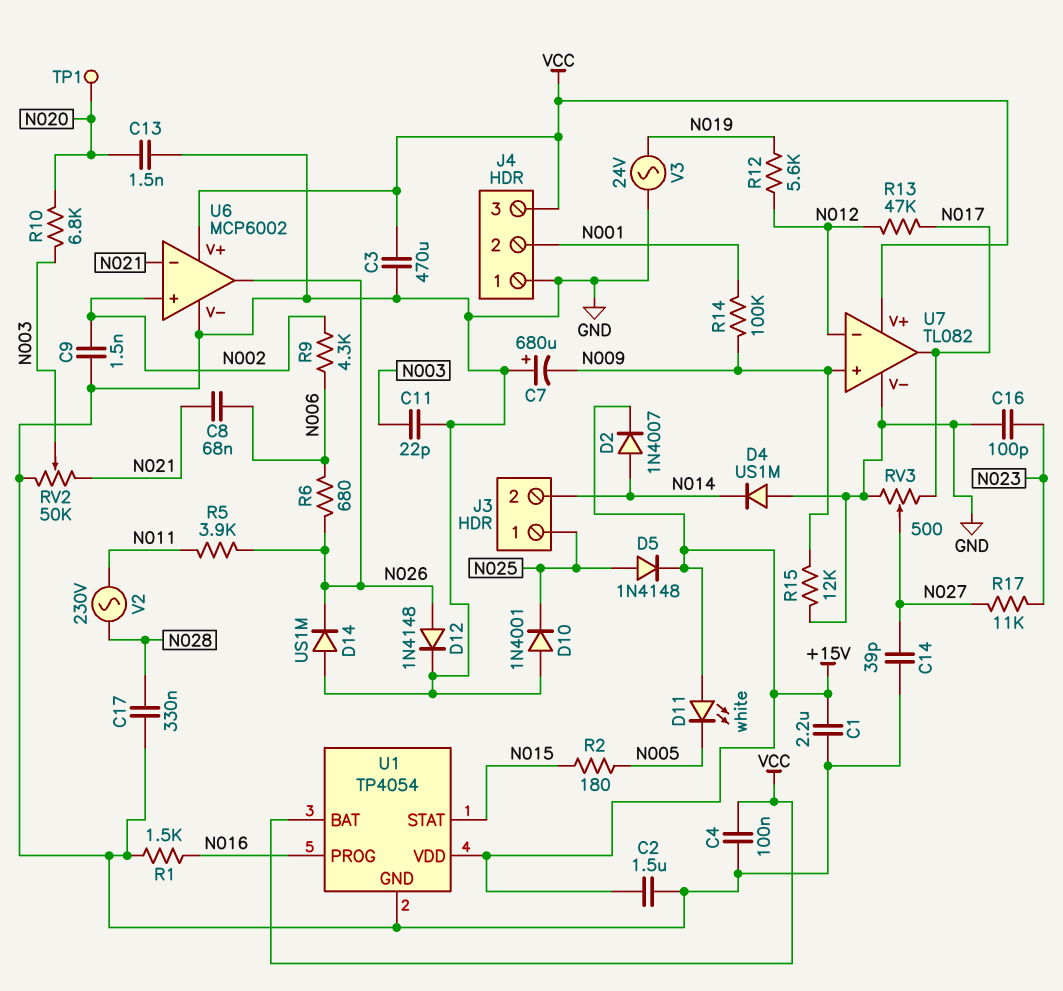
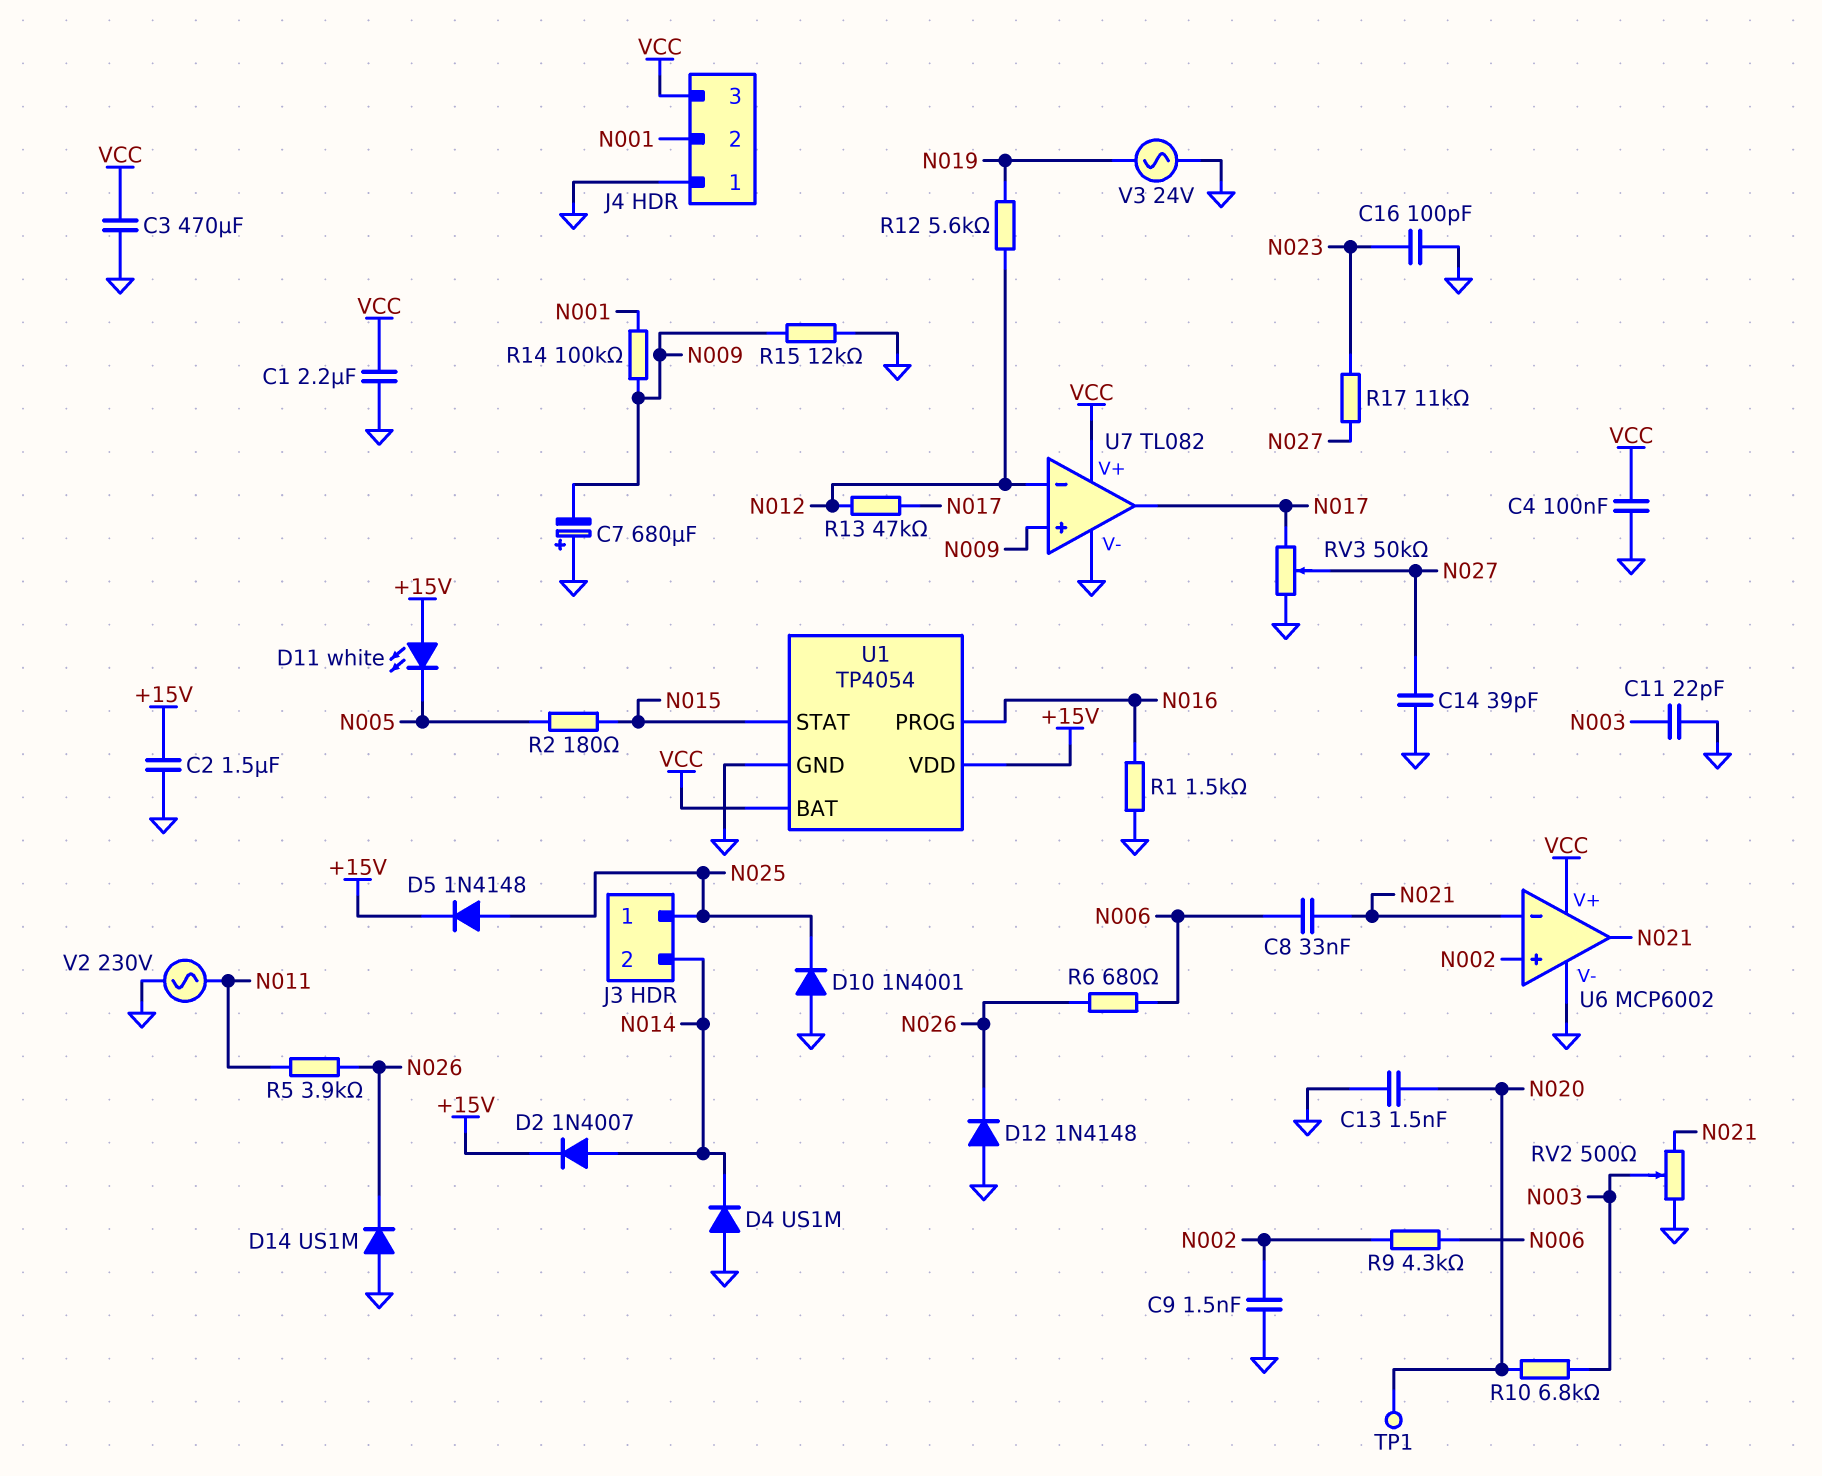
C1: 2.2uF (+15V, GND) -> 2.2uF (GND, VCC)
C8: 68nF (N006, N021) -> 33nF (N006, N021)
C17: 330nF (GND, N028) -> none
D12: diode 1N4148 (A N026, K GND) -> diode 1N4148 (A GND, K N026)
RV2: 50k (GND, N021, wiper N003) -> 500 (GND, N021, wiper N003)
RV3: 500 (GND, N017, wiper N027) -> 50k (GND, N017, wiper N027)
U6 pin out: N026 -> N021
V2: AC 230V (N011, N028) -> AC 230V (GND, N011)

